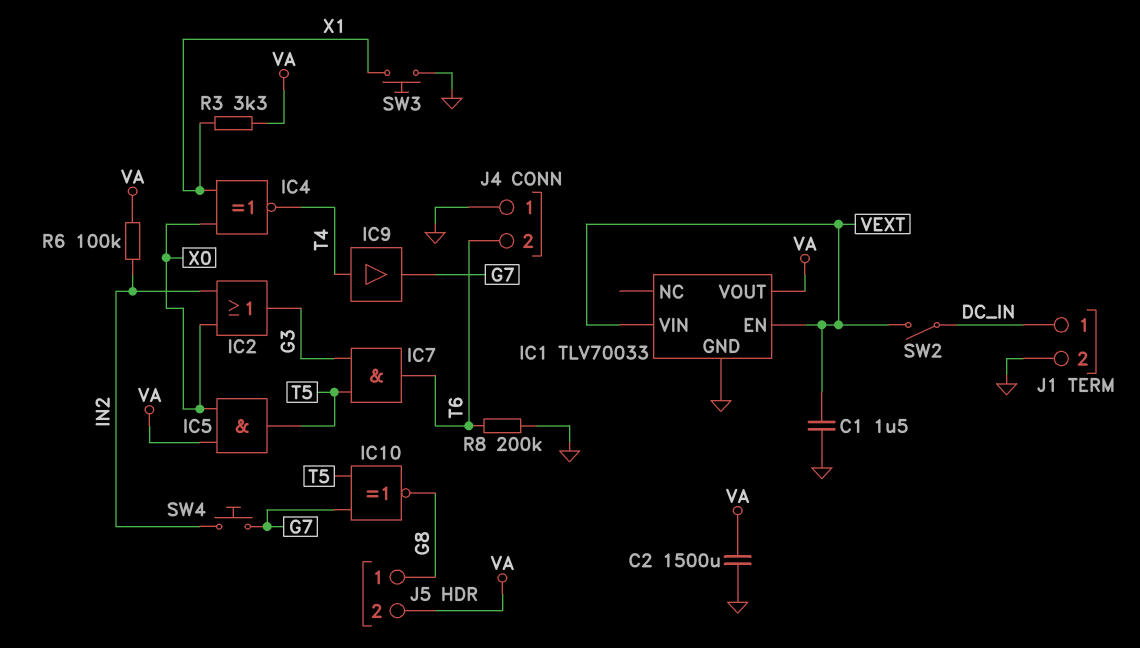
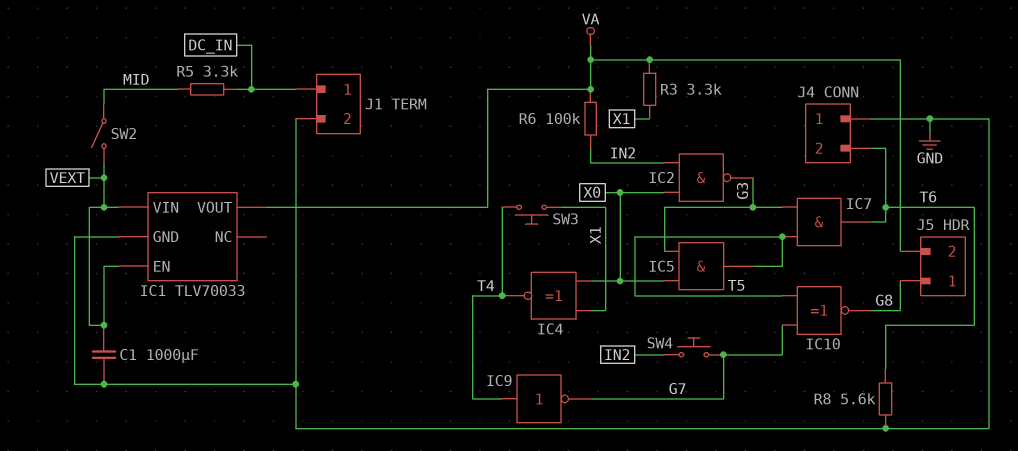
C1: 1.5uF (GND, VEXT) -> 1000uF (GND, VEXT)
C2: 1500uF (GND, VA) -> none
IC2: OR (in IN2, in X0, out G3) -> NAND (in IN2, in X0, out G3)
IC5: AND (in VA, in X0, out T5) -> AND (in G3, in X0, out T5)
IC9: buffer (in T4, out G7) -> NOT (in T4, out G7)
R5: none -> 3.3k (DC_IN, MID)
R8: 200k (GND, T6) -> 5.6k (GND, T6)
SW2: switch (DC_IN, VEXT) -> switch (MID, VEXT)
SW3: button (GND, X1) -> button (T4, X1)

